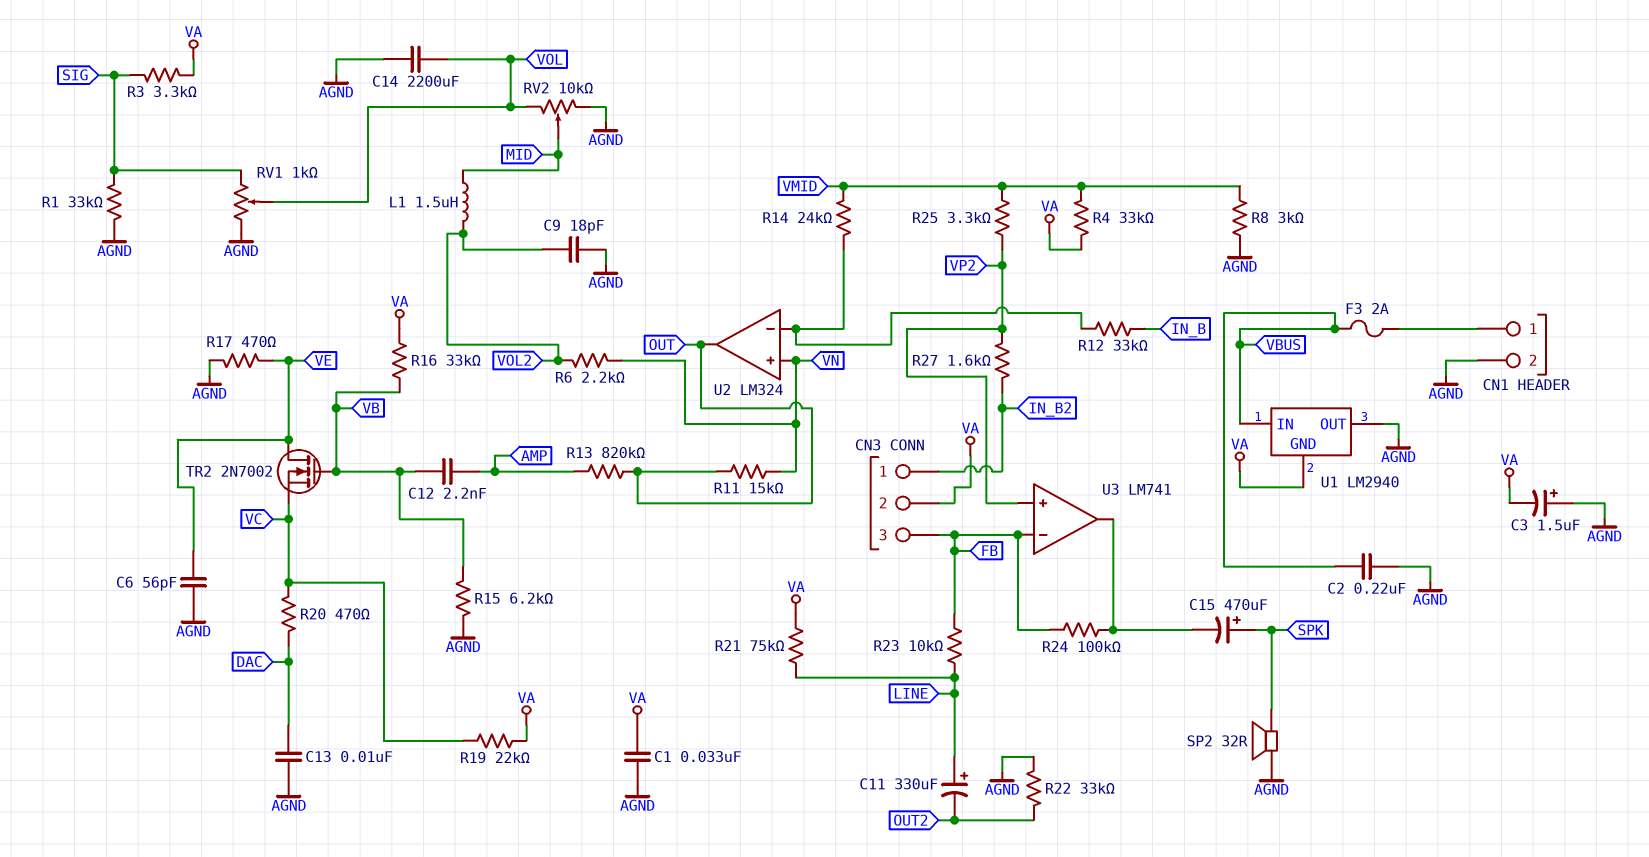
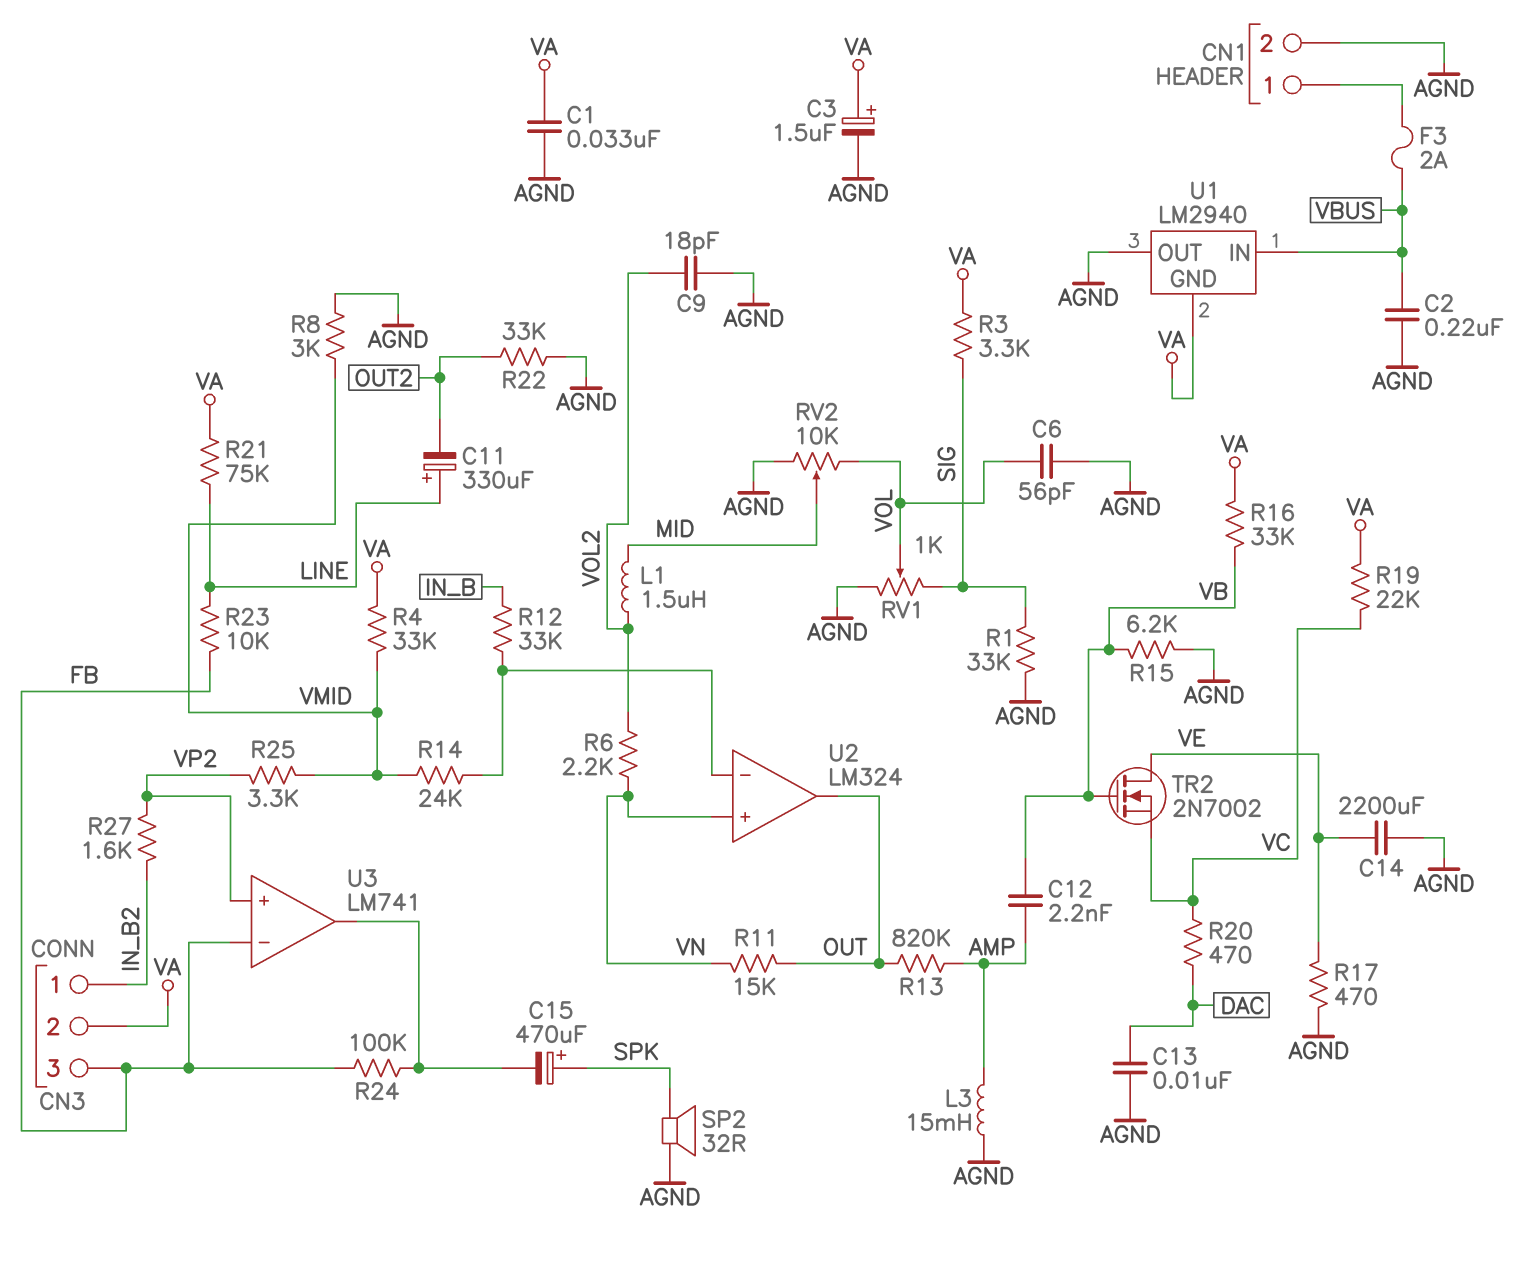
C3: 1.5uF (plus AGND, minus VA) -> 1.5uF (plus VA, minus AGND)
C6: 56pF (AGND, VE) -> 56pF (AGND, VOL)
C14: 2200uF (AGND, VOL) -> 2200uF (AGND, VE)
L3: none -> 15mH (AGND, AMP)

